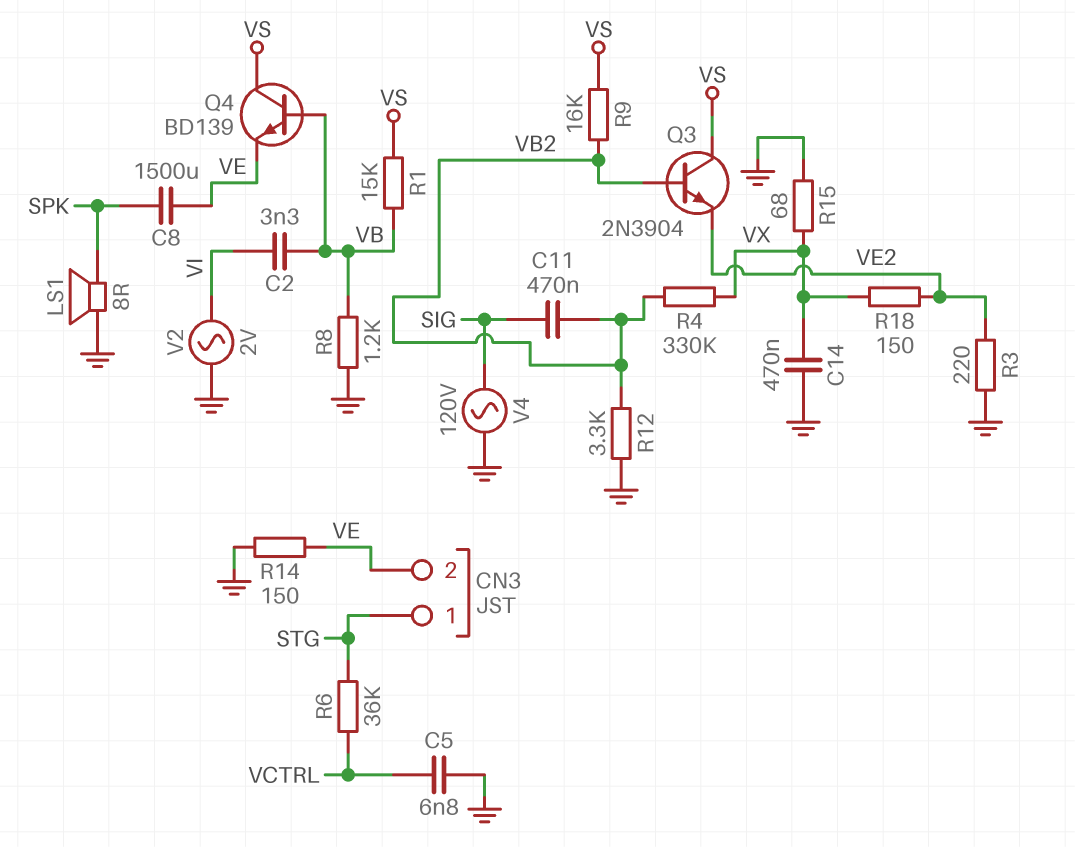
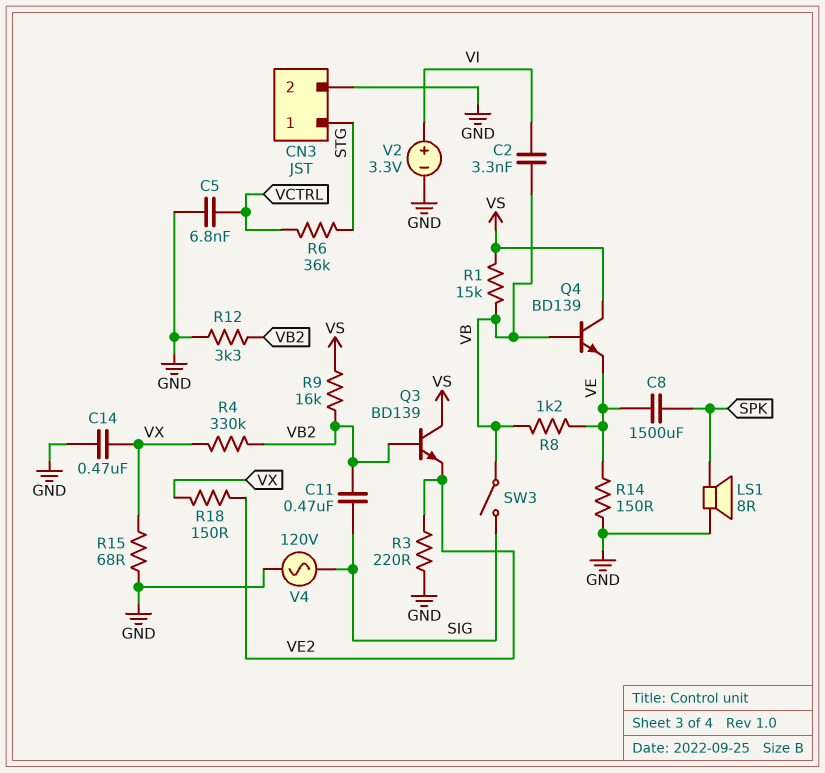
CN3 pin 2: VE -> GND
Q3: NPN 2N3904 (B VB2, C VS, E VE2) -> NPN BD139 (B VB2, C VS, E VE2)
R8: 1.2k (GND, VB) -> 1.2k (VB, VE)
SW3: none -> switch (SIG, VB)
V2: AC 2V (GND, VI) -> 3.3V (plus VI, minus GND)

